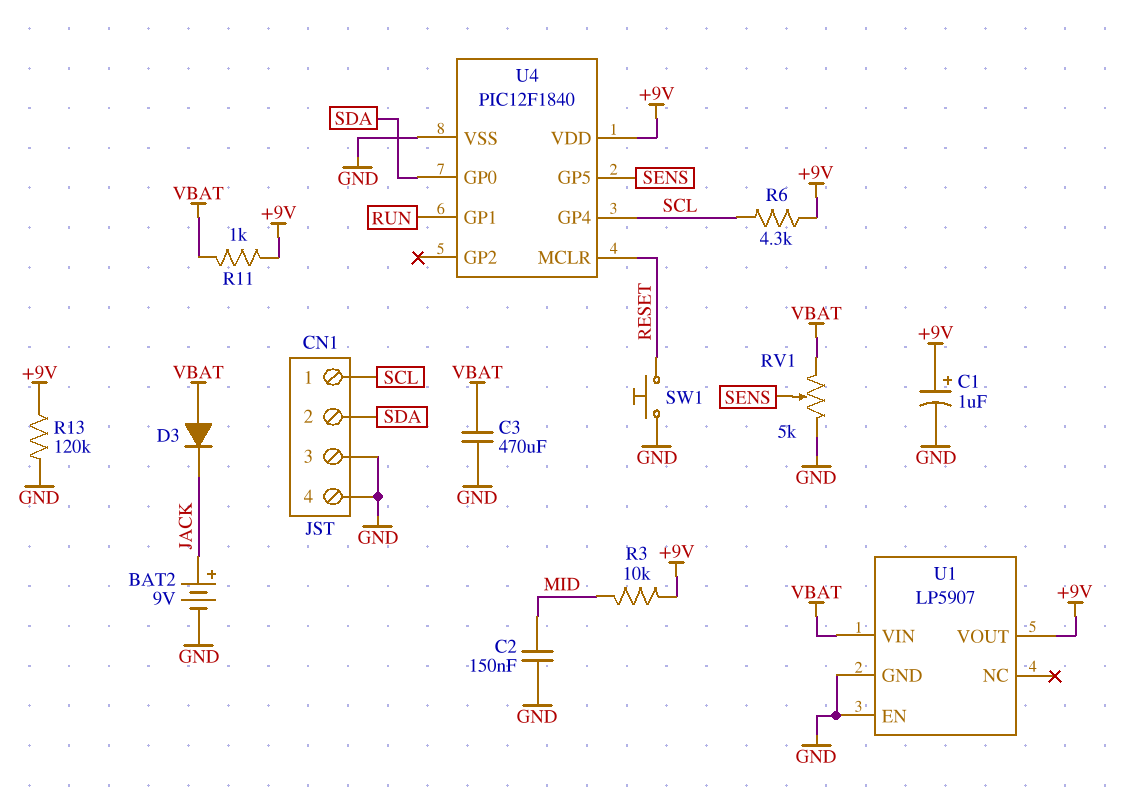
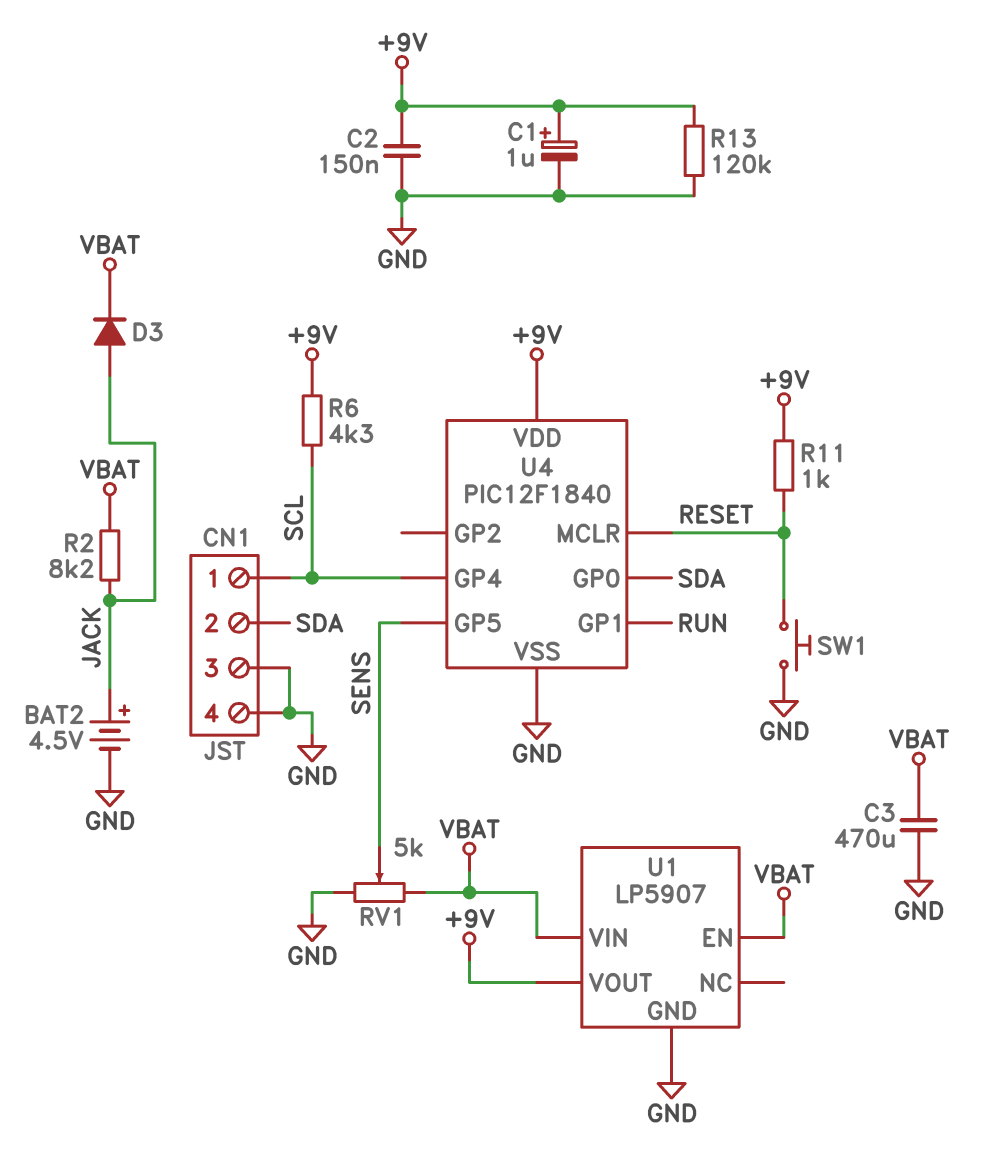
BAT2: 9V (plus JACK, minus GND) -> 4.5V (plus JACK, minus GND)
C2: 150nF (GND, MID) -> 150nF (+9V, GND)
D3: diode (A VBAT, K JACK) -> diode (A JACK, K VBAT)
R2: none -> 8.2k (JACK, VBAT)
R3: 10k (+9V, MID) -> none
R11: 1k (+9V, VBAT) -> 1k (+9V, RESET)
U1 pin EN: GND -> VBAT

